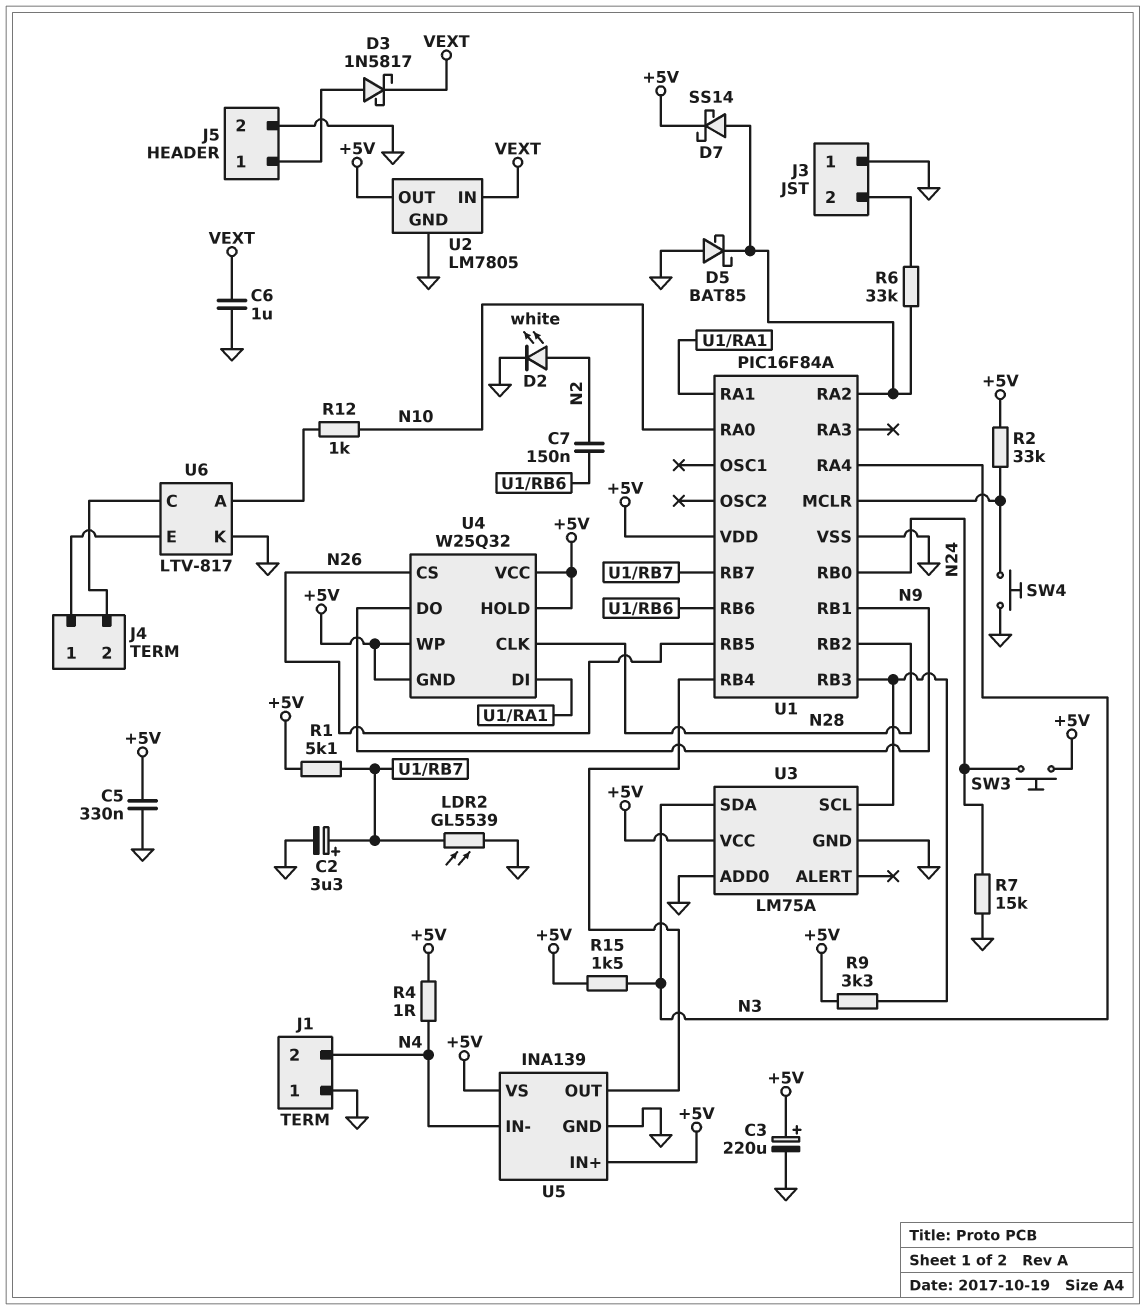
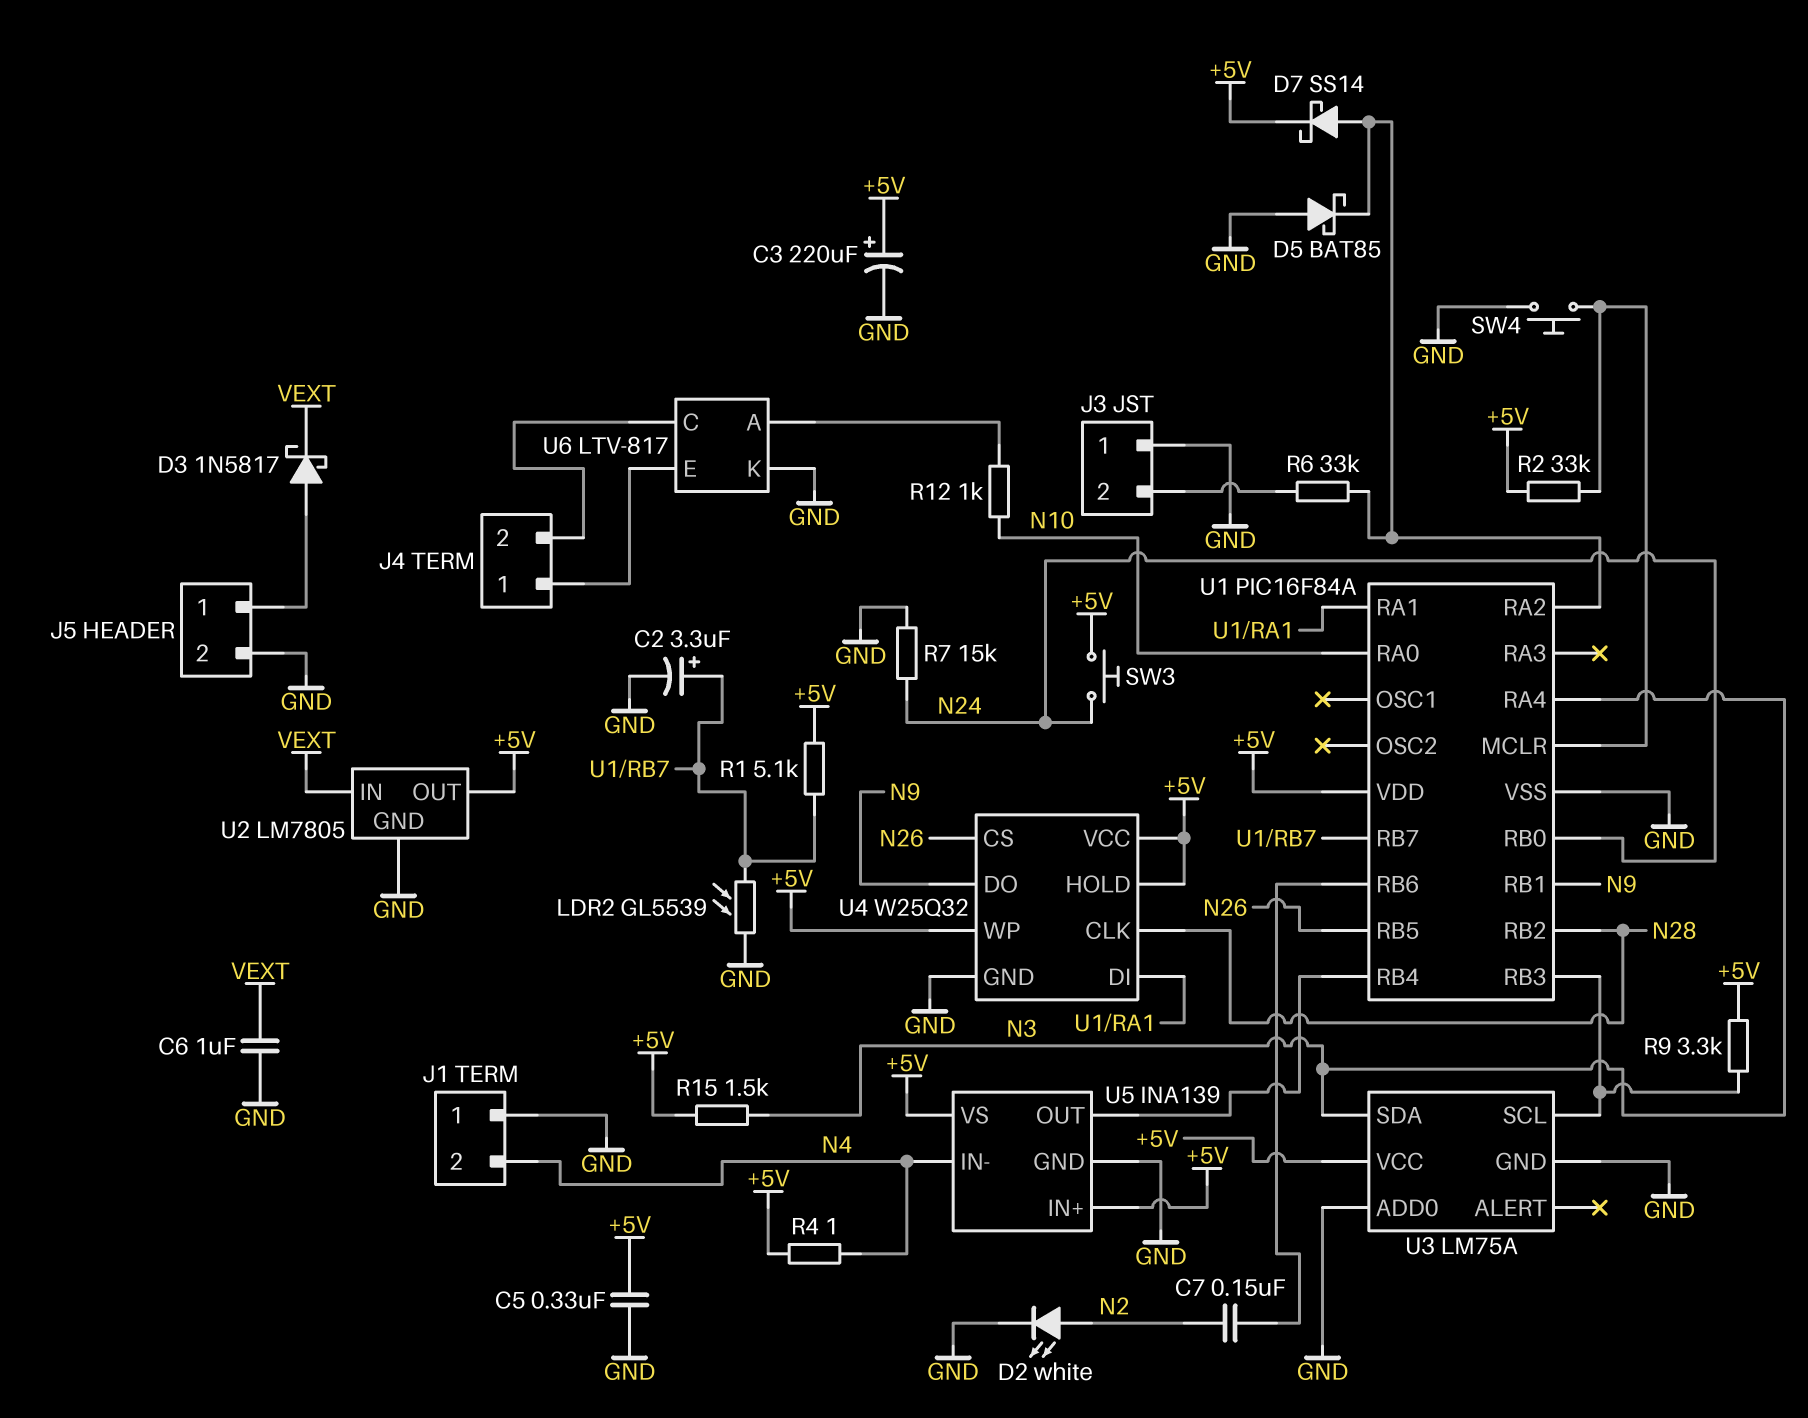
U4 pin GND: +5V -> GND

